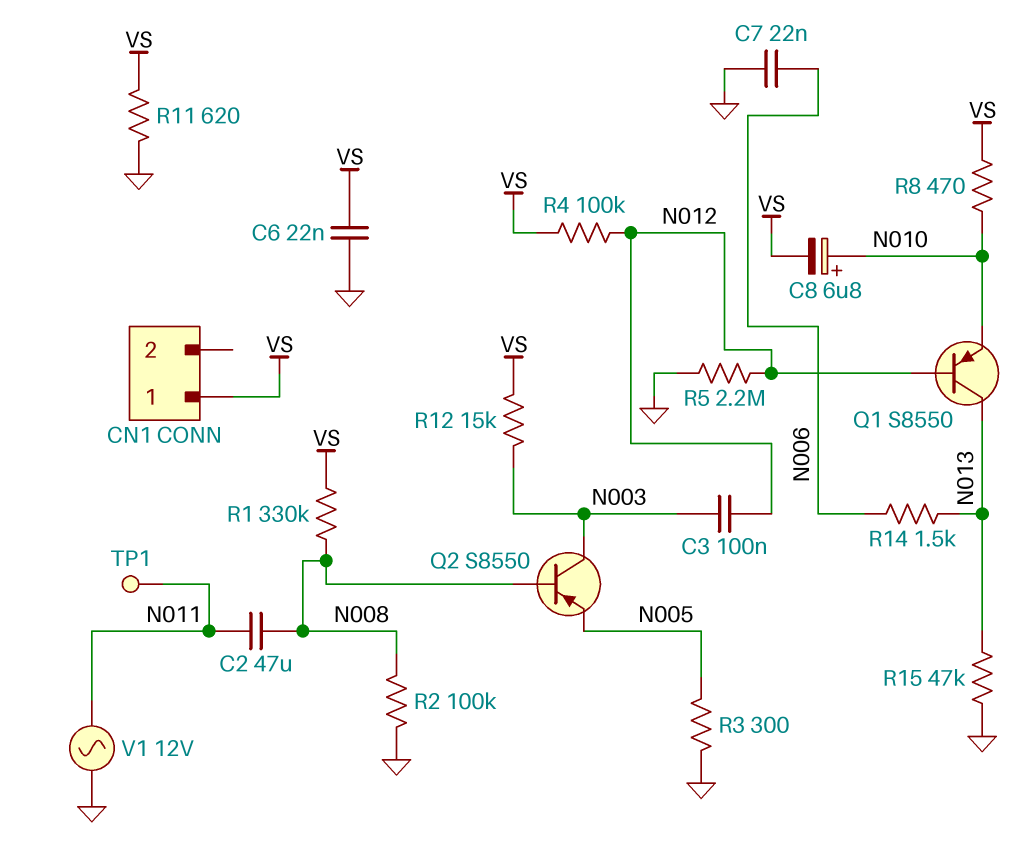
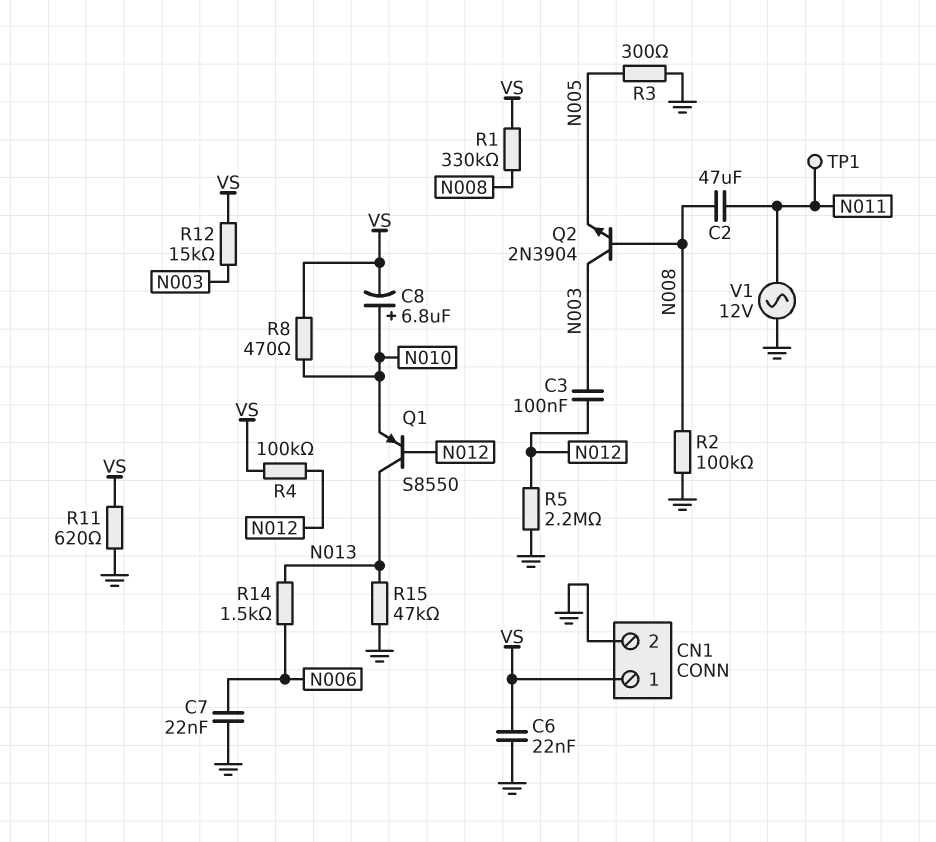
CN1 pin 2: none -> GND
Q2: PNP S8550 (B N008, C N003, E N005) -> NPN 2N3904 (B N008, C N003, E N005)

